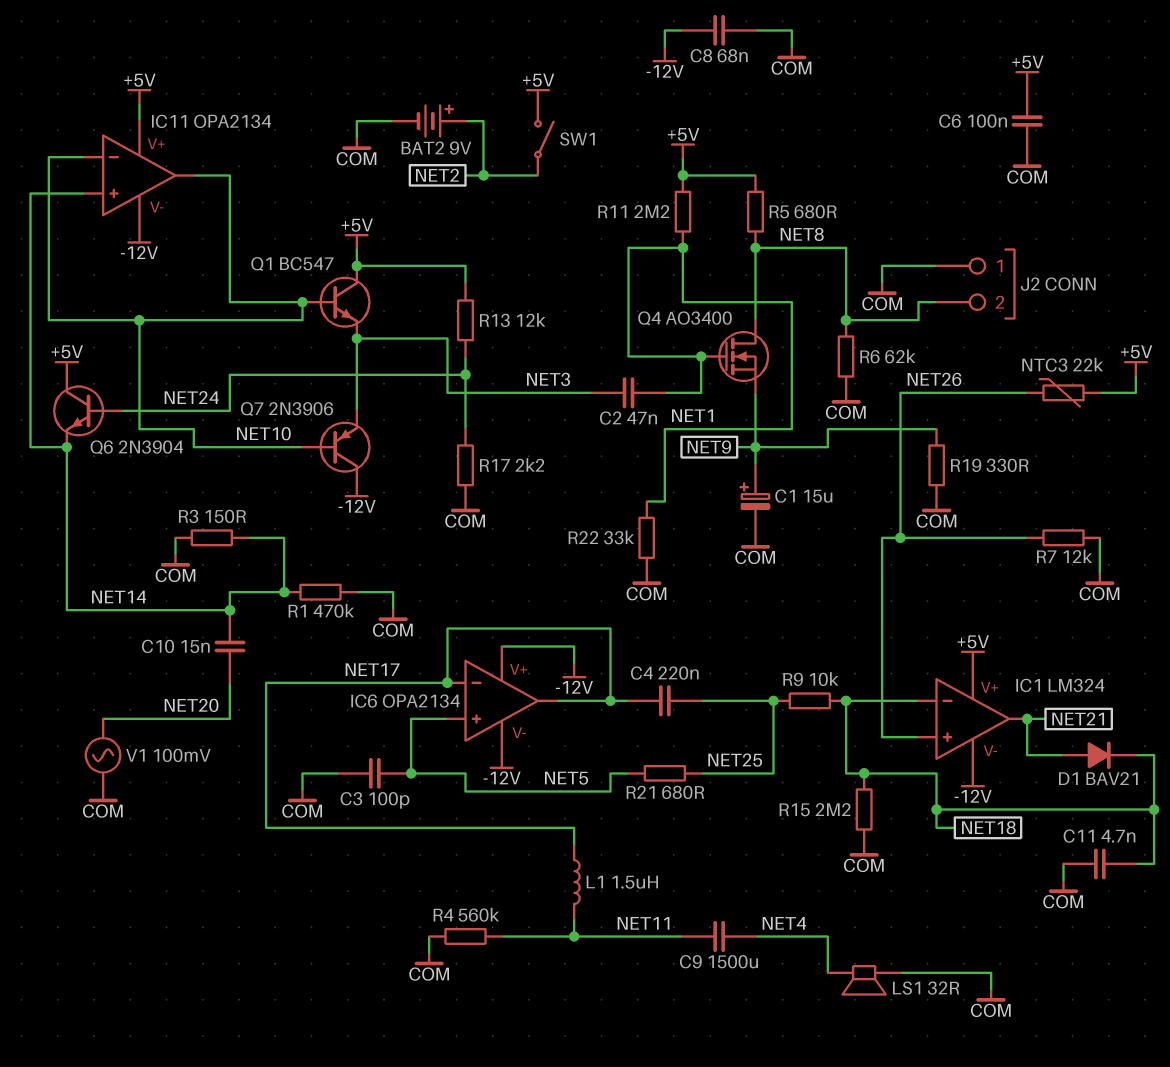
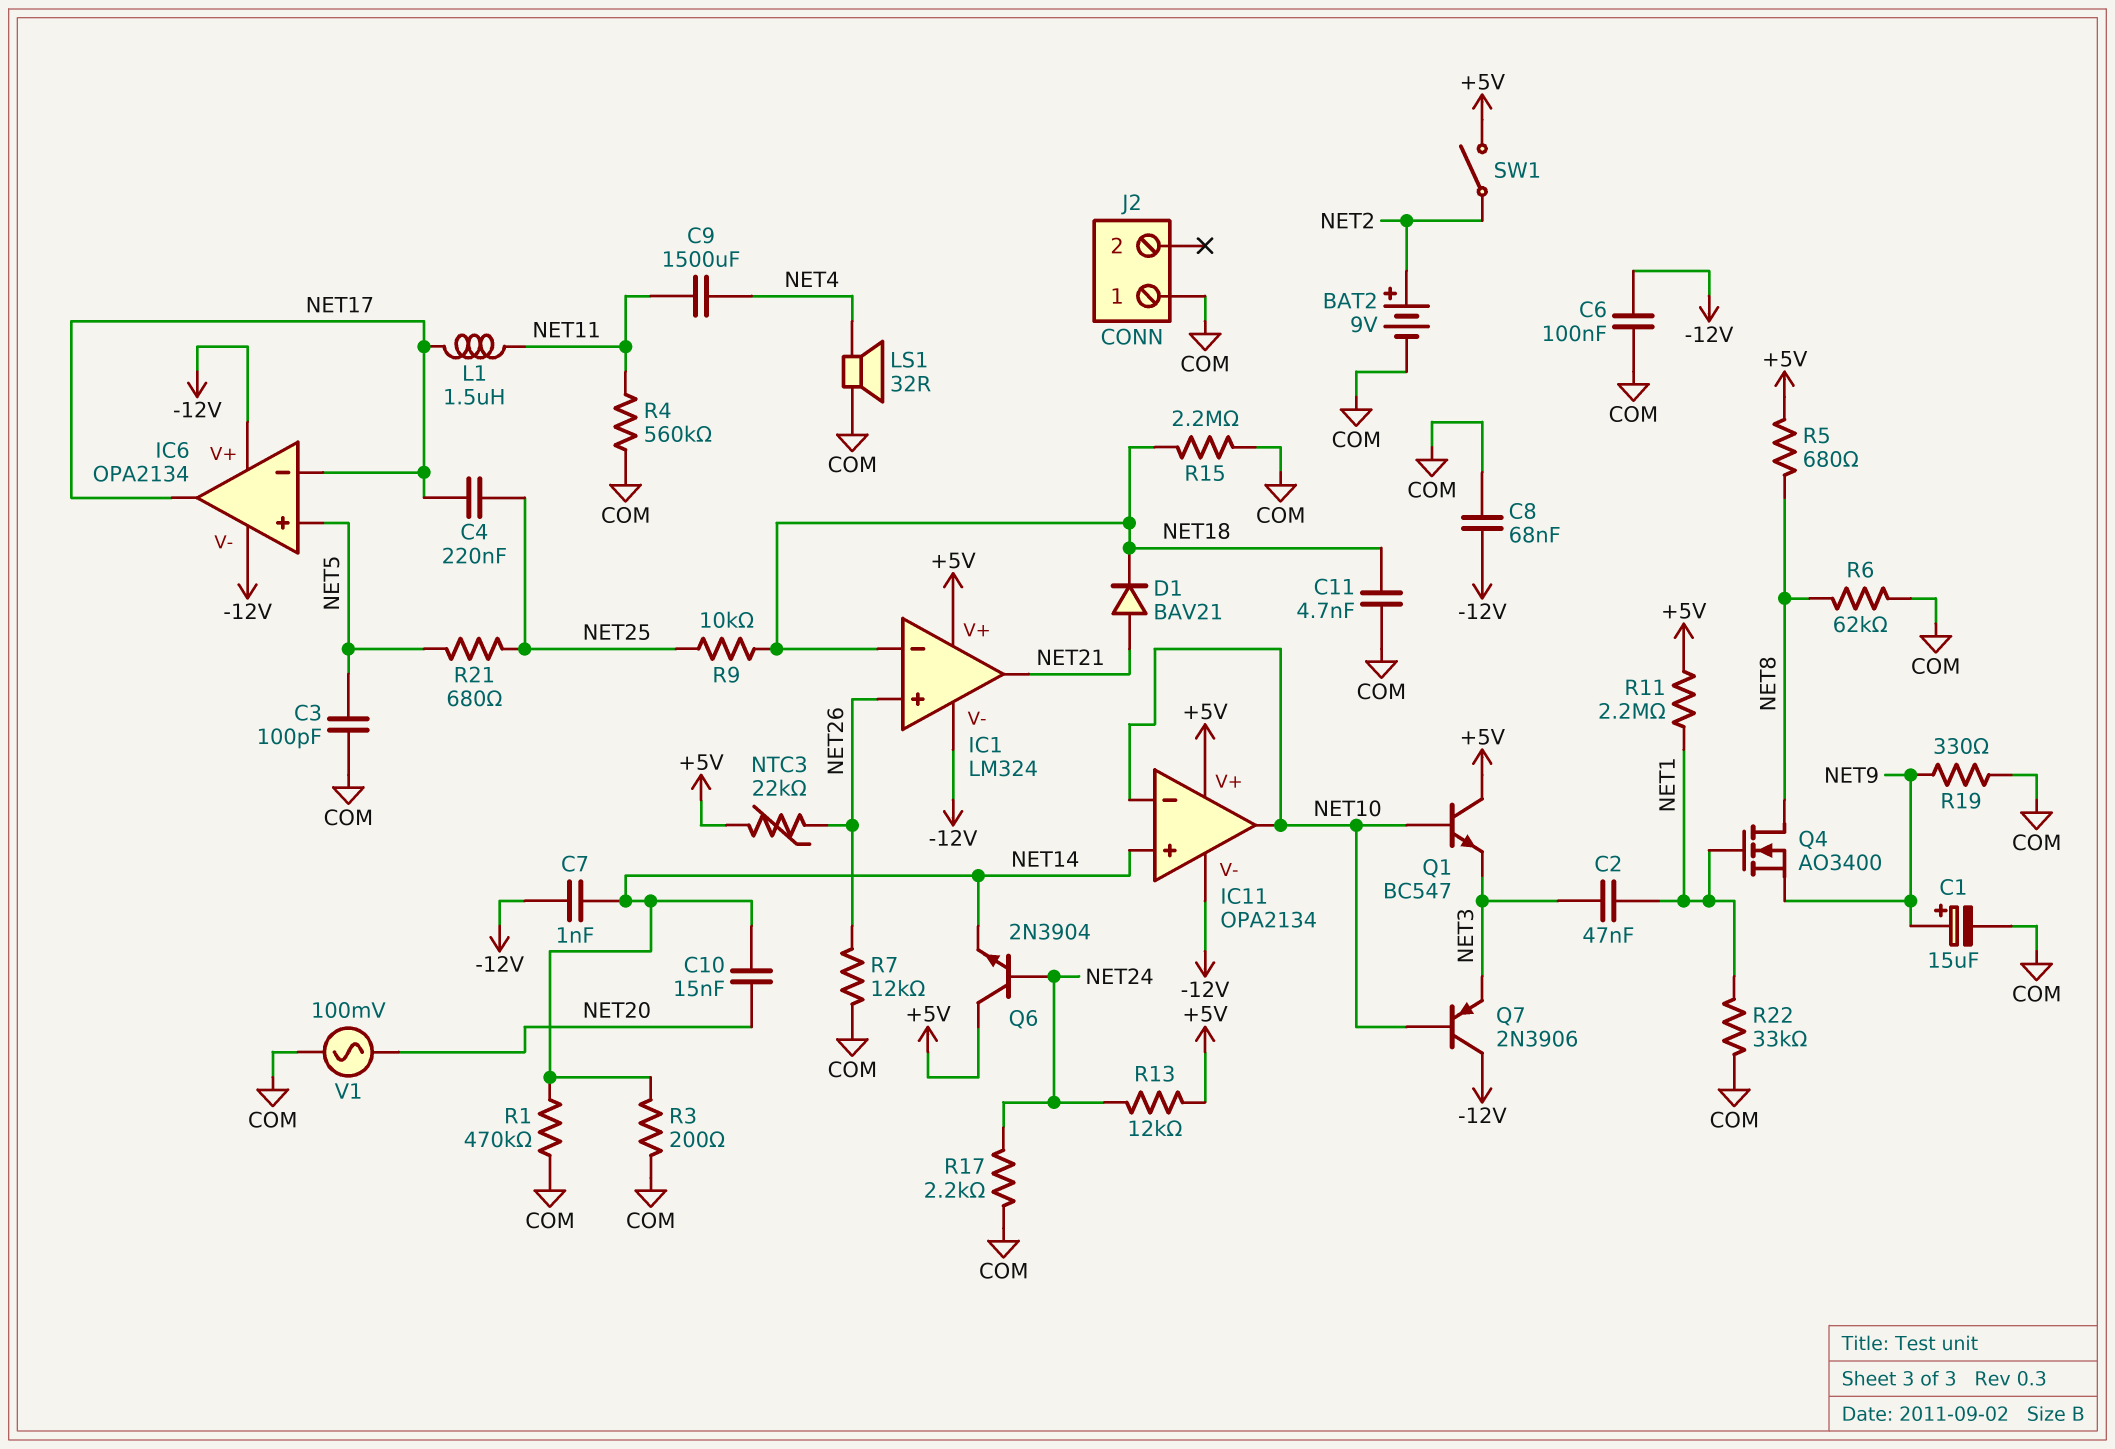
C6: 100nF (+5V, COM) -> 100nF (-12V, COM)
C7: none -> 1nF (-12V, NET14)
J2 pin 2: NET8 -> none
R3: 150 (COM, NET14) -> 200 (COM, NET14)

